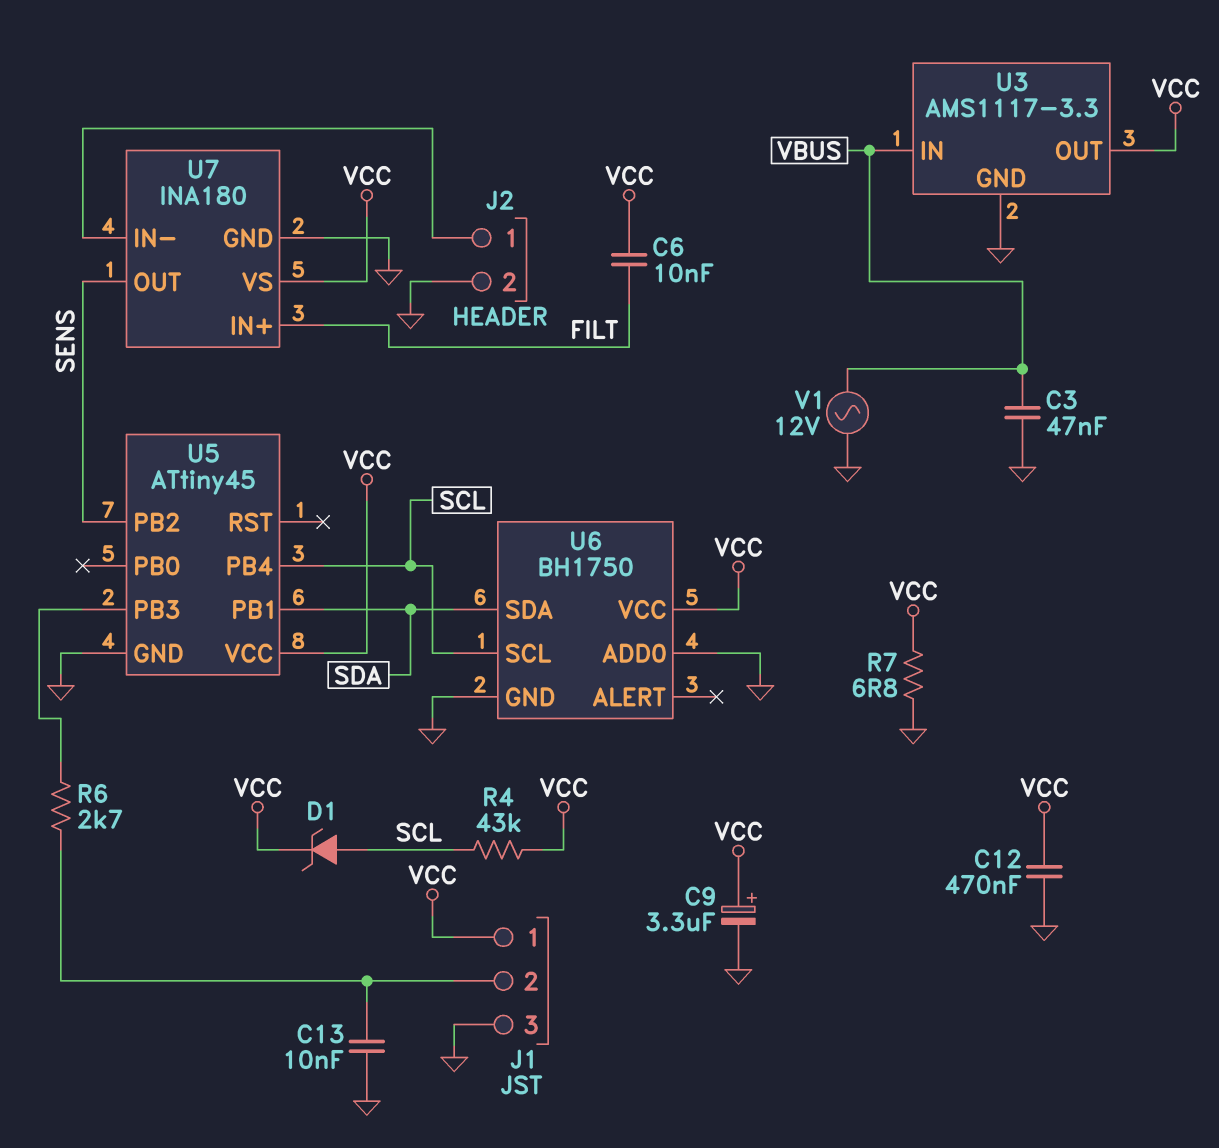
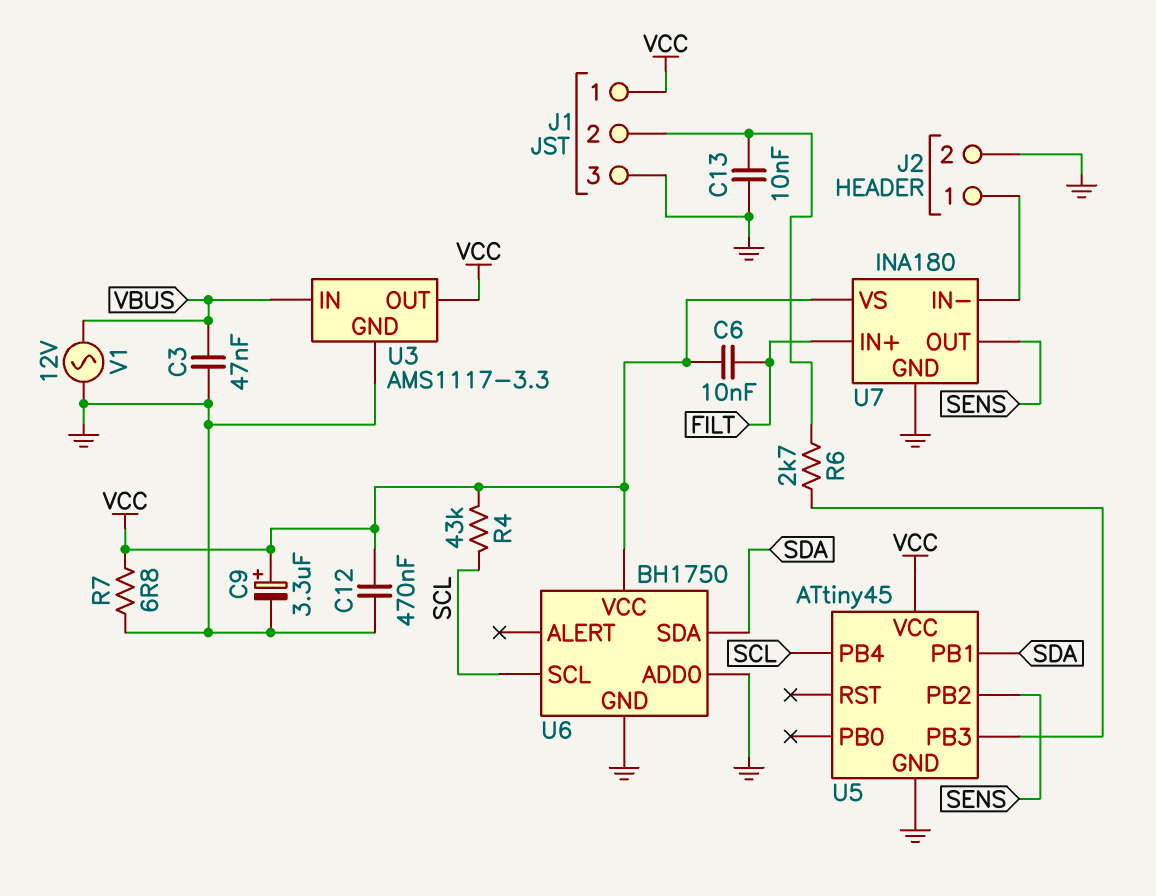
D1: zener (A SCL, K VCC) -> none

